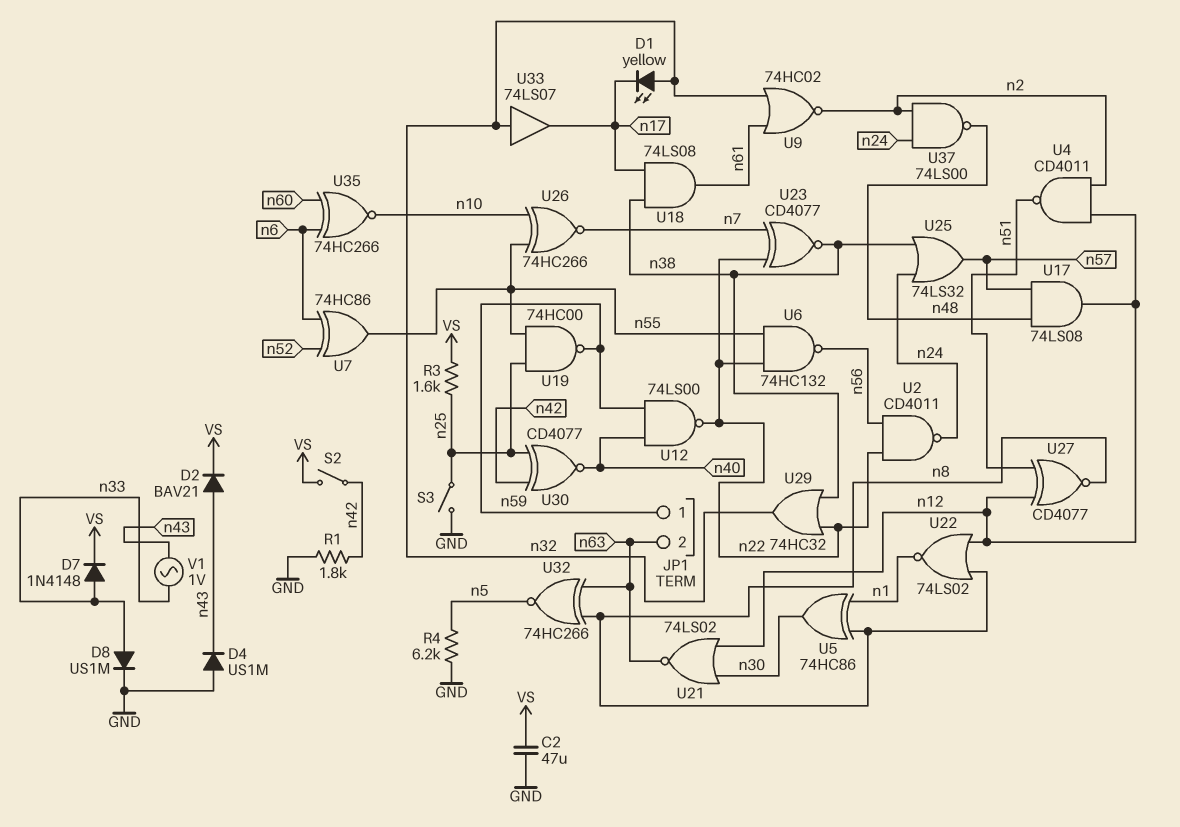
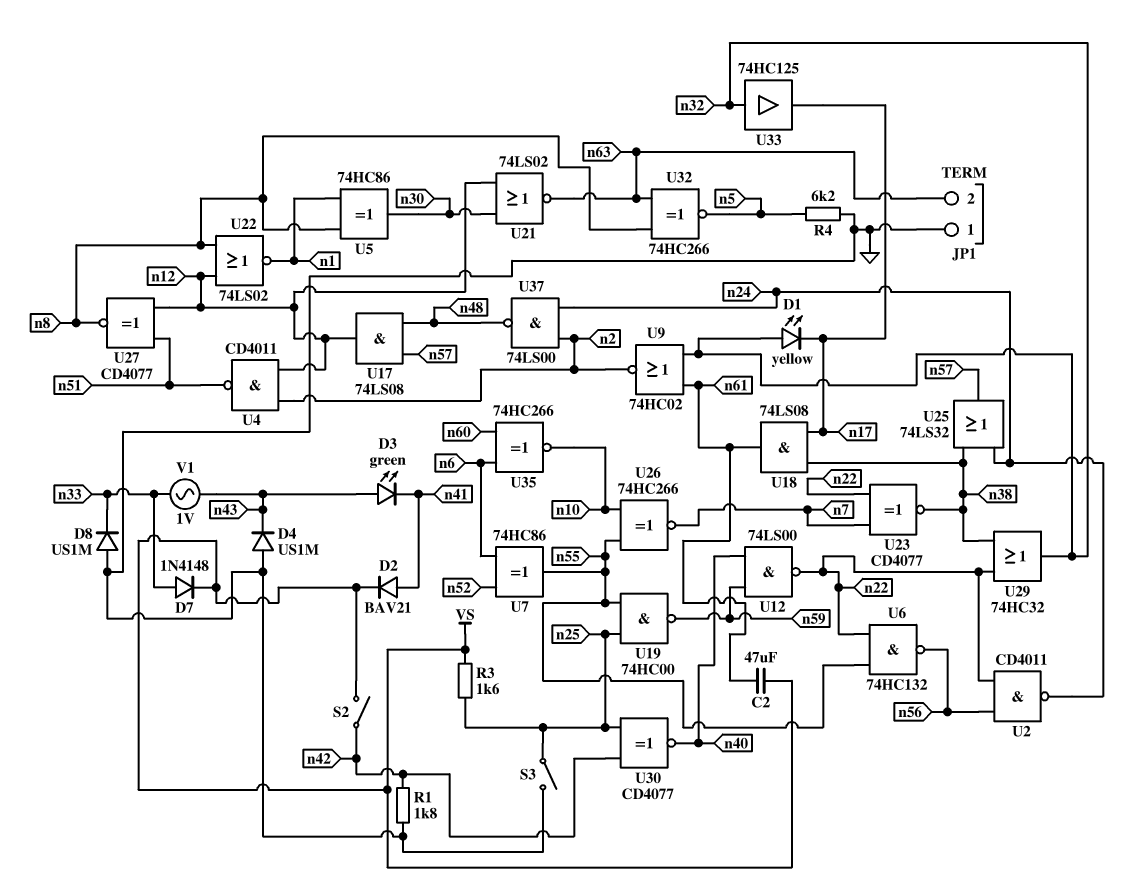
C2: 47uF (GND, VS) -> 47uF (VS, n61)
D2: diode BAV21 (A n43, K VS) -> diode BAV21 (A n41, K VS)
D3: none -> LED green (A n43, K n41)
D8: diode US1M (A n33, K GND) -> diode US1M (A GND, K n33)
JP1 pin 1: n59 -> GND
U33: buffer 74LS07 (in n32, out n17) -> buffer 74HC125 (in n32, out n17)

